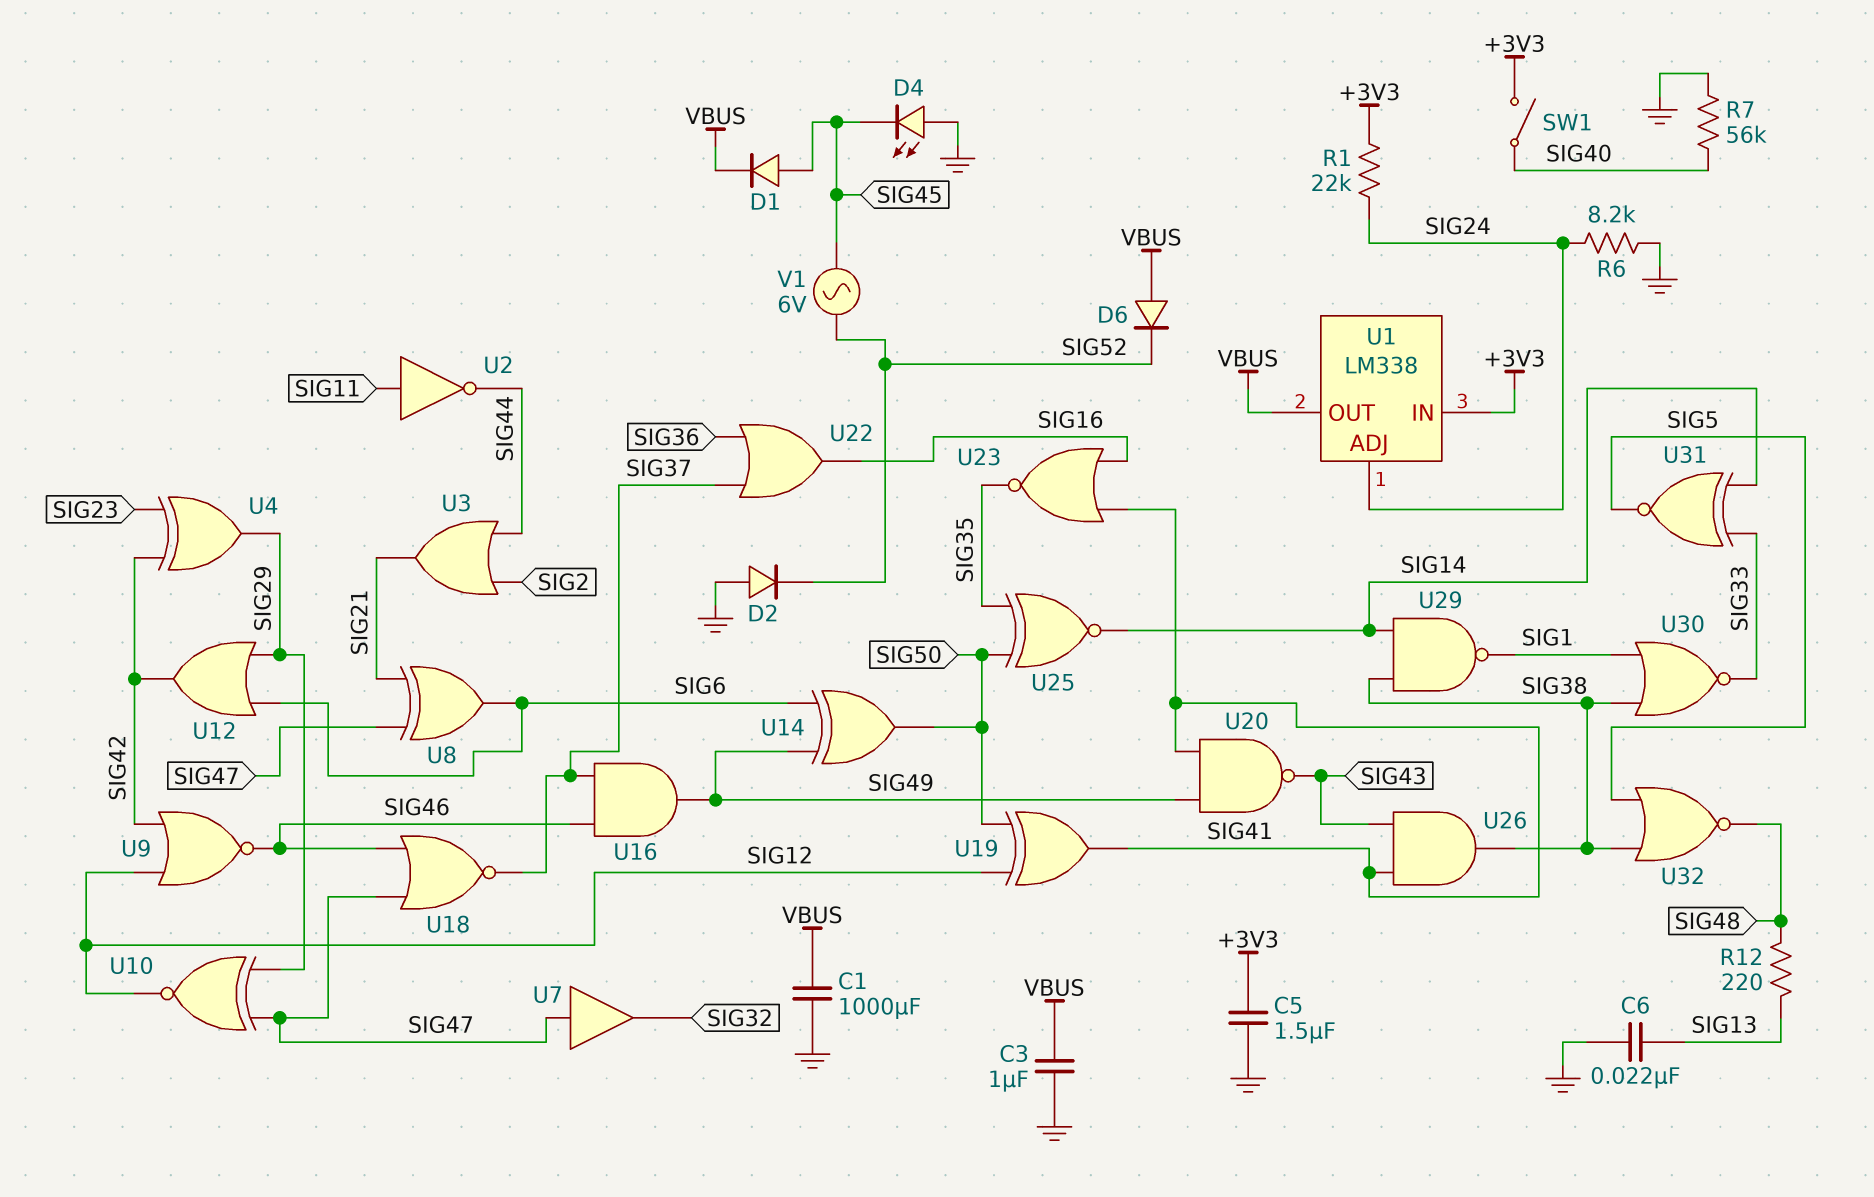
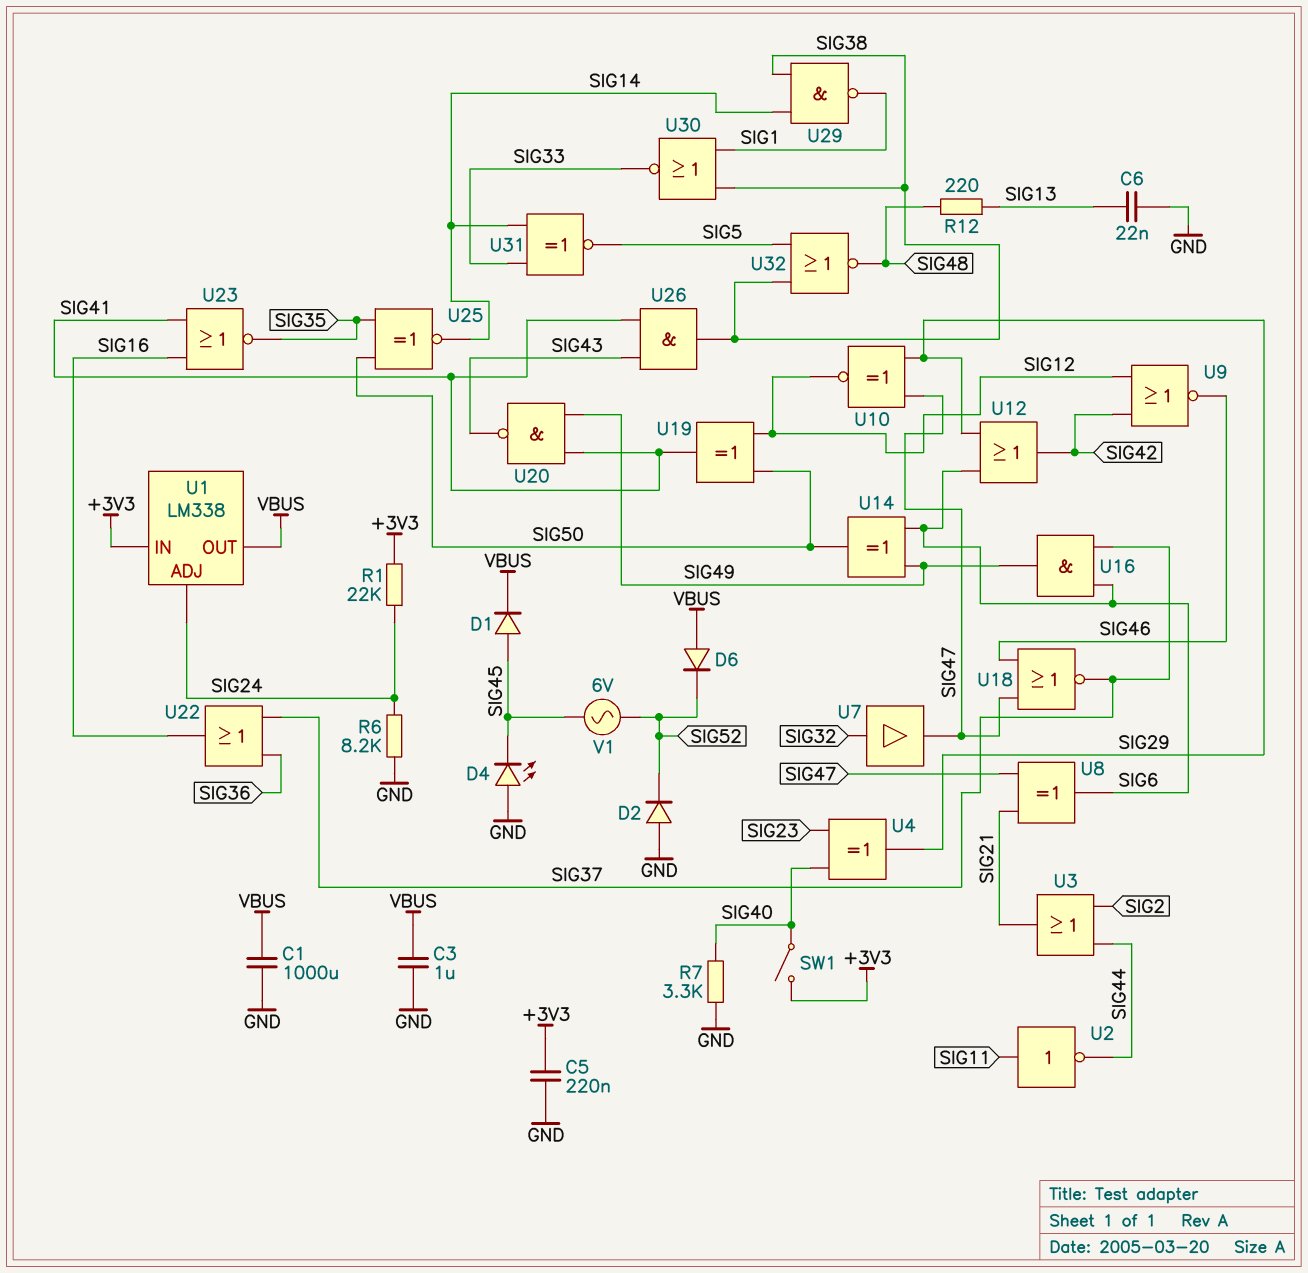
C5: 1.5uF (+3V3, GND) -> 220nF (+3V3, GND)
R7: 56k (GND, SIG40) -> 3.3k (GND, SIG40)
U4: XOR (in SIG23, in SIG42, out SIG29) -> XOR (in SIG23, in SIG40, out SIG29)
U7: buffer (in SIG47, out SIG32) -> buffer (in SIG32, out SIG47)
U16: AND (in SIG37, in SIG46, out SIG49) -> AND (in SIG6, in SIG37, out SIG49)

